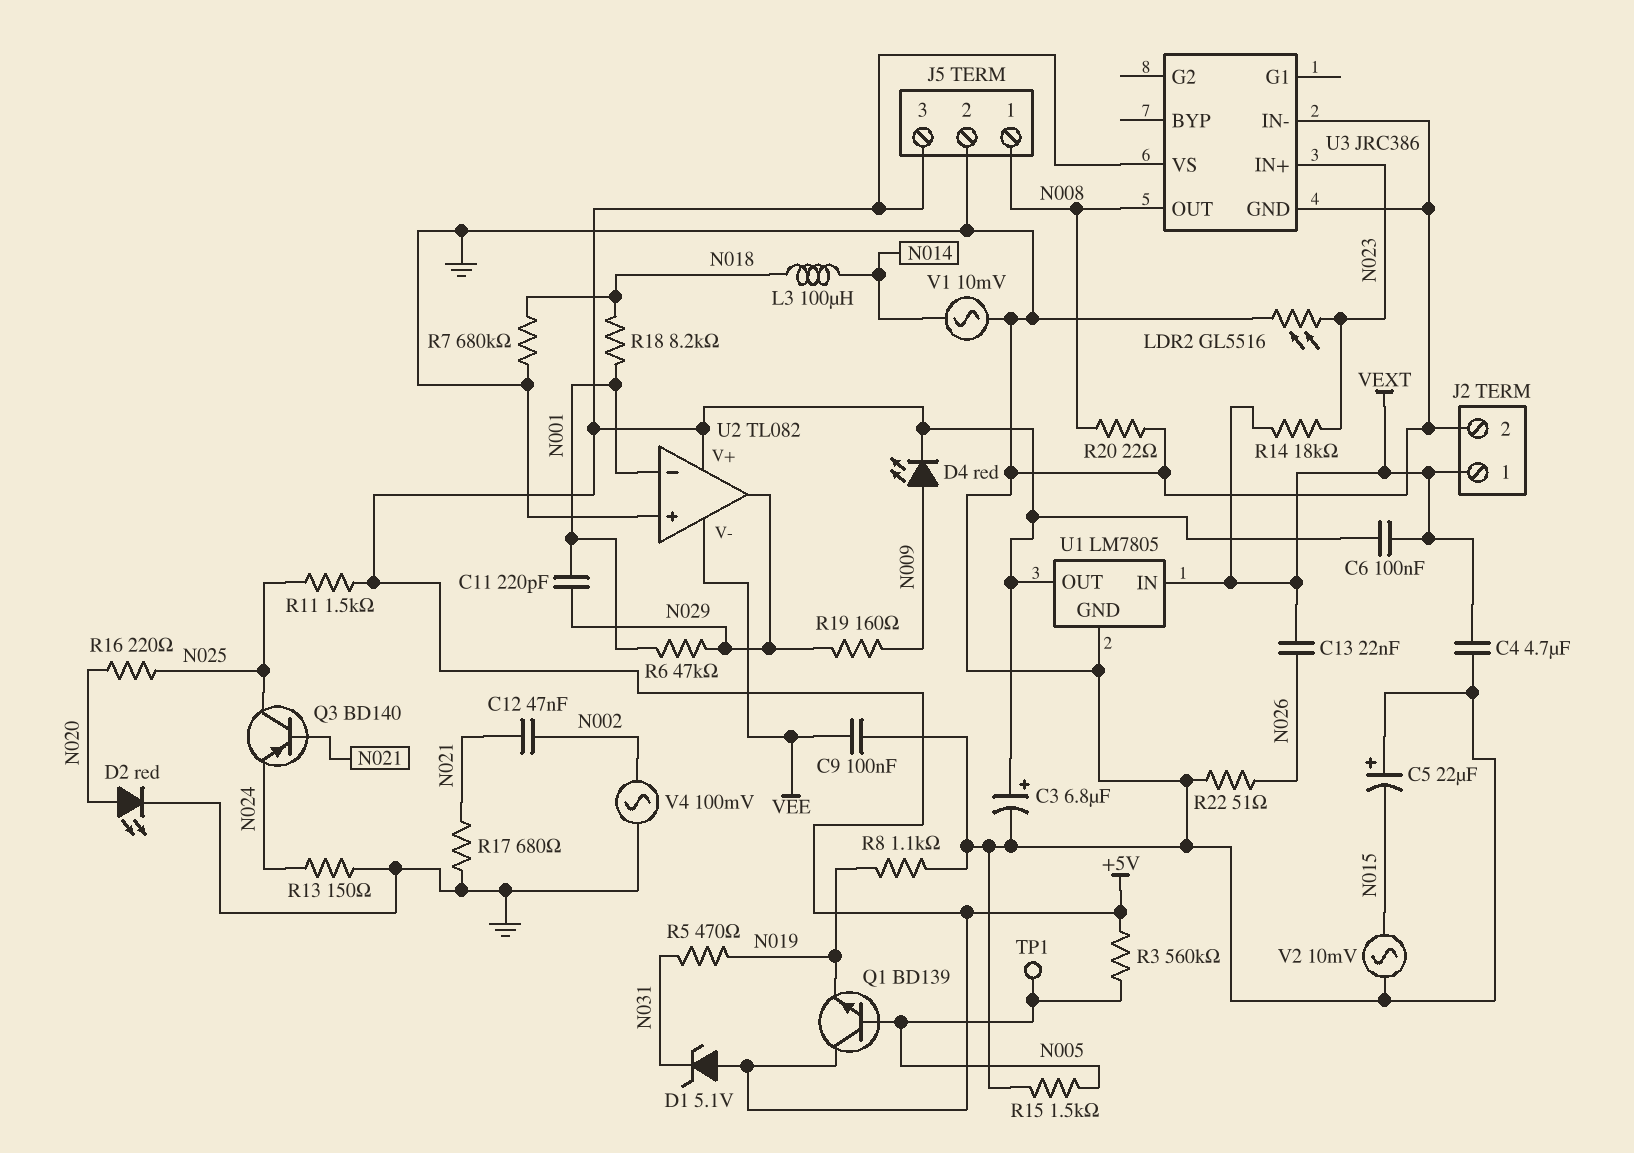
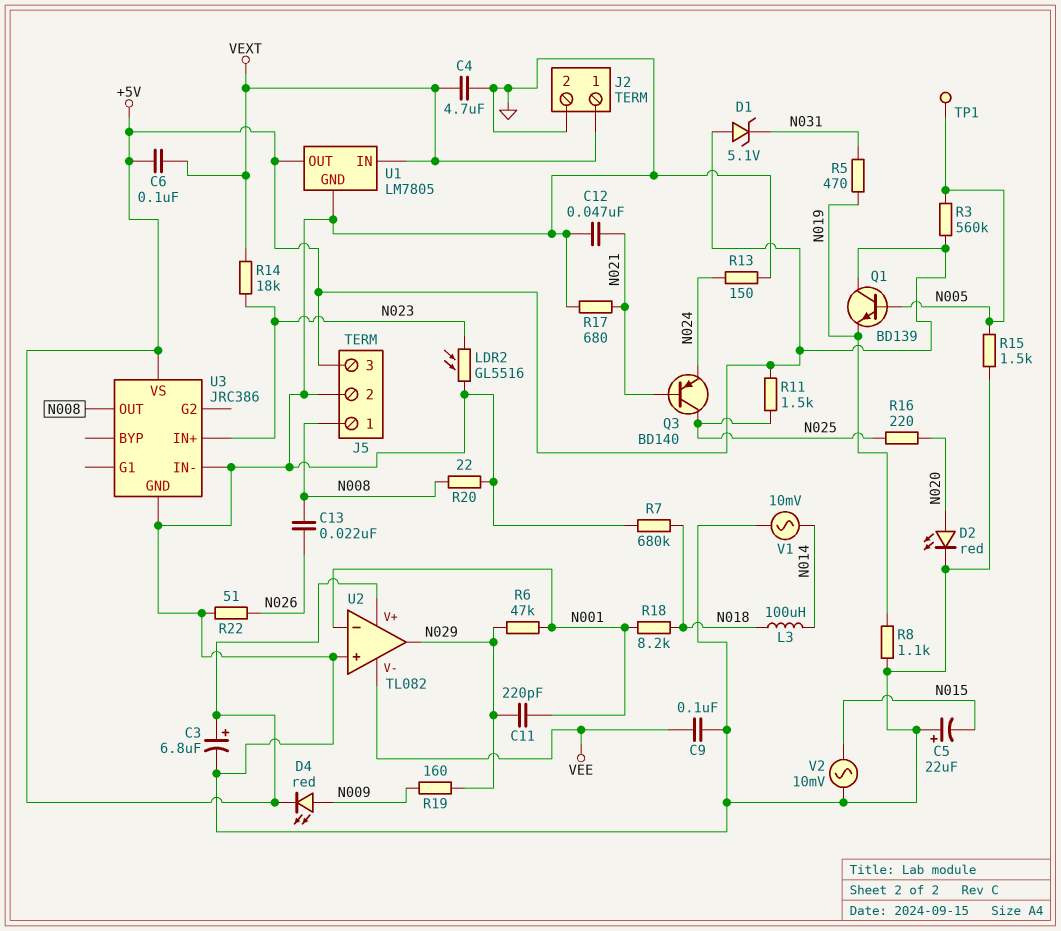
C12: 47nF (N002, N021) -> 47nF (GND, N021)
C13: 22nF (N026, VEXT) -> 22nF (N008, N026)
V4: AC 100mV (GND, N002) -> none

